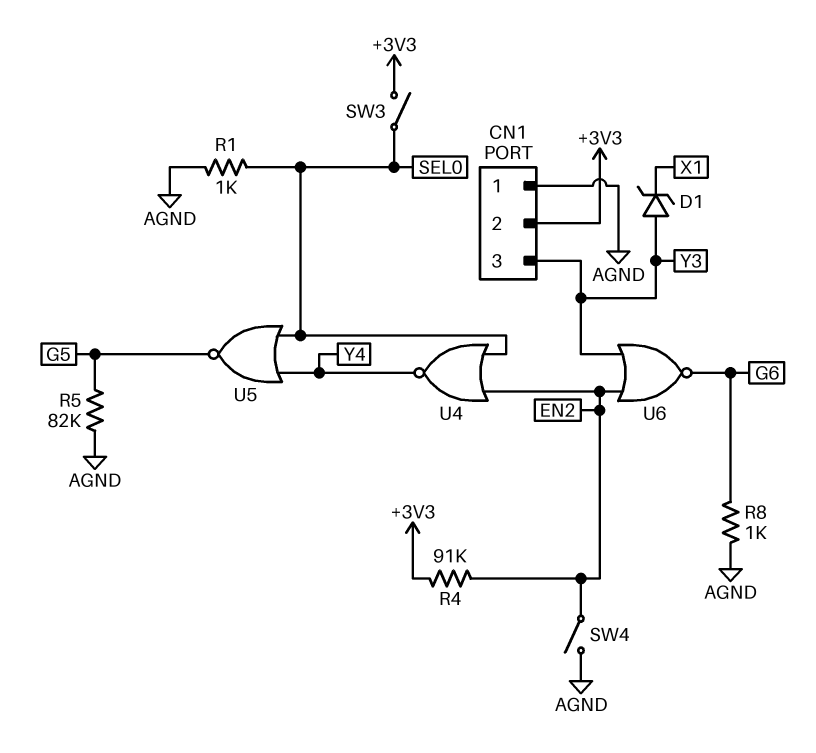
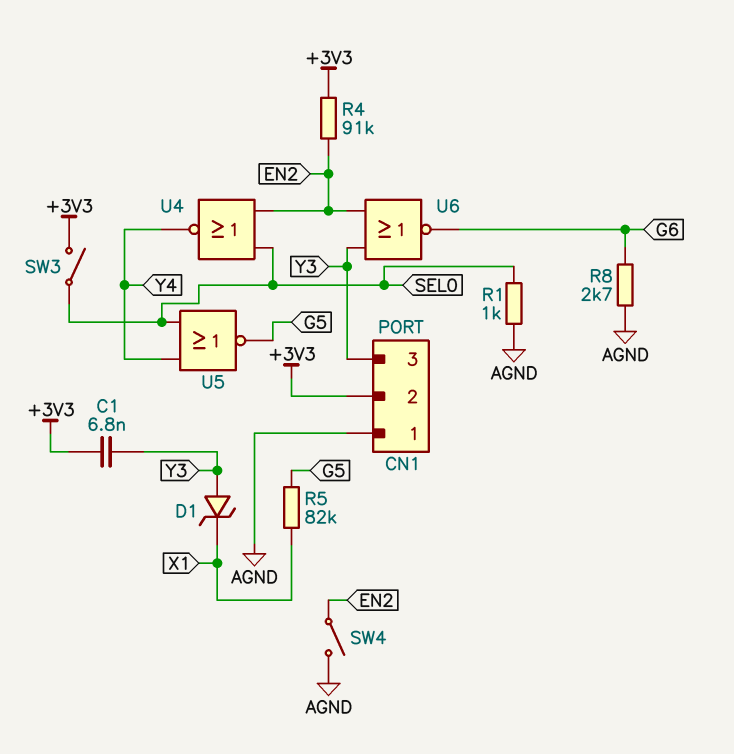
C1: none -> 6.8nF (+3V3, Y3)
R5: 82k (AGND, G5) -> 82k (G5, X1)
R8: 1k (AGND, G6) -> 2.7k (AGND, G6)

